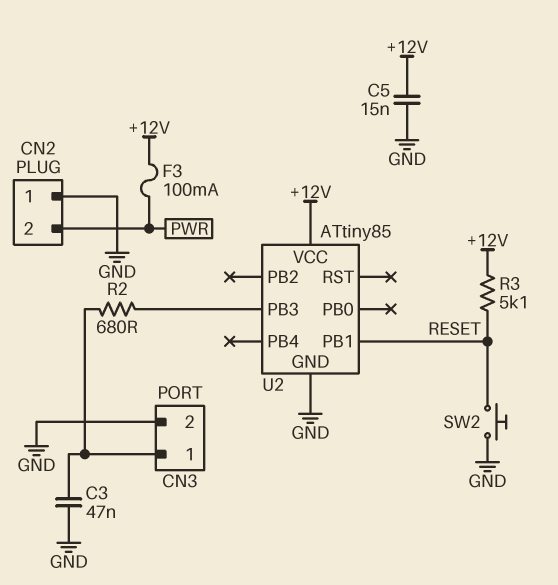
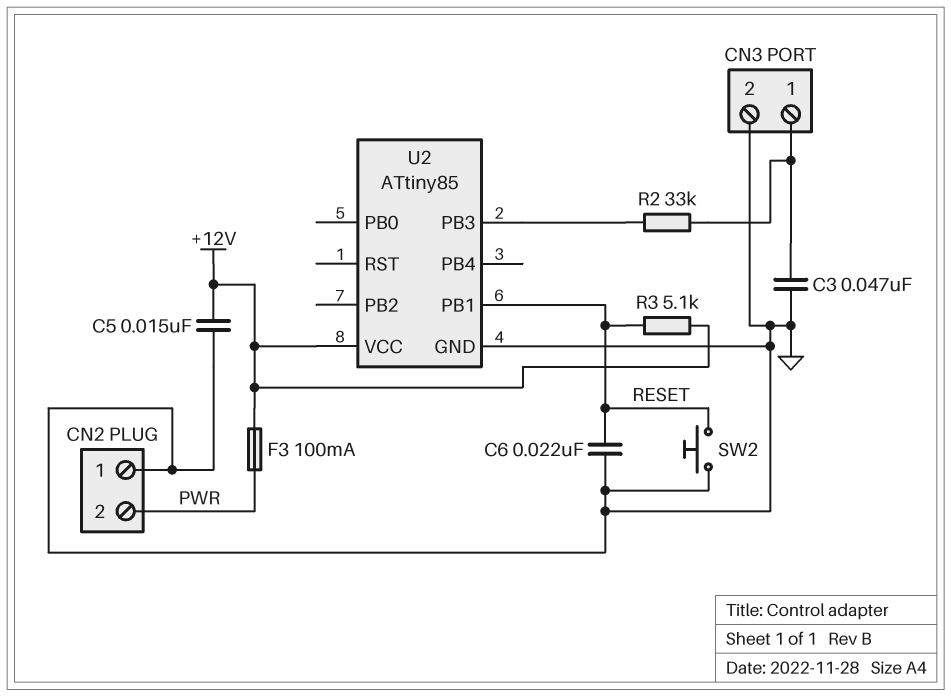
C6: none -> 22nF (GND, RESET)
R2: 680 (CN3/1, U2/PB3) -> 33k (CN3/1, U2/PB3)

